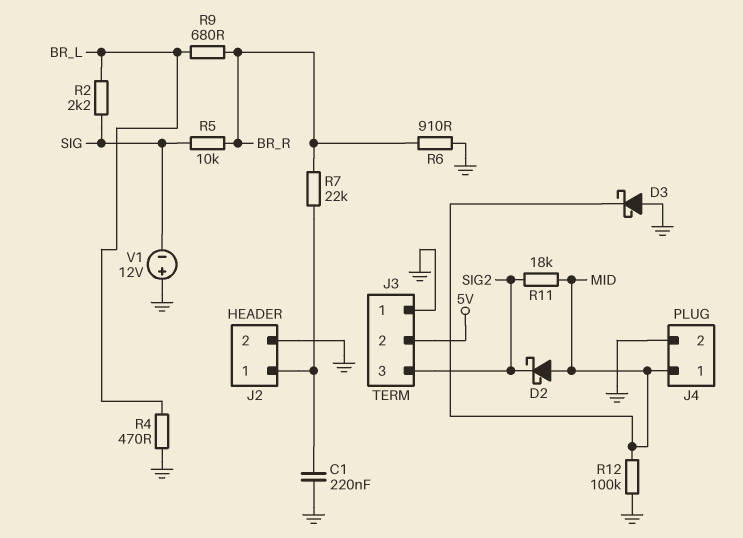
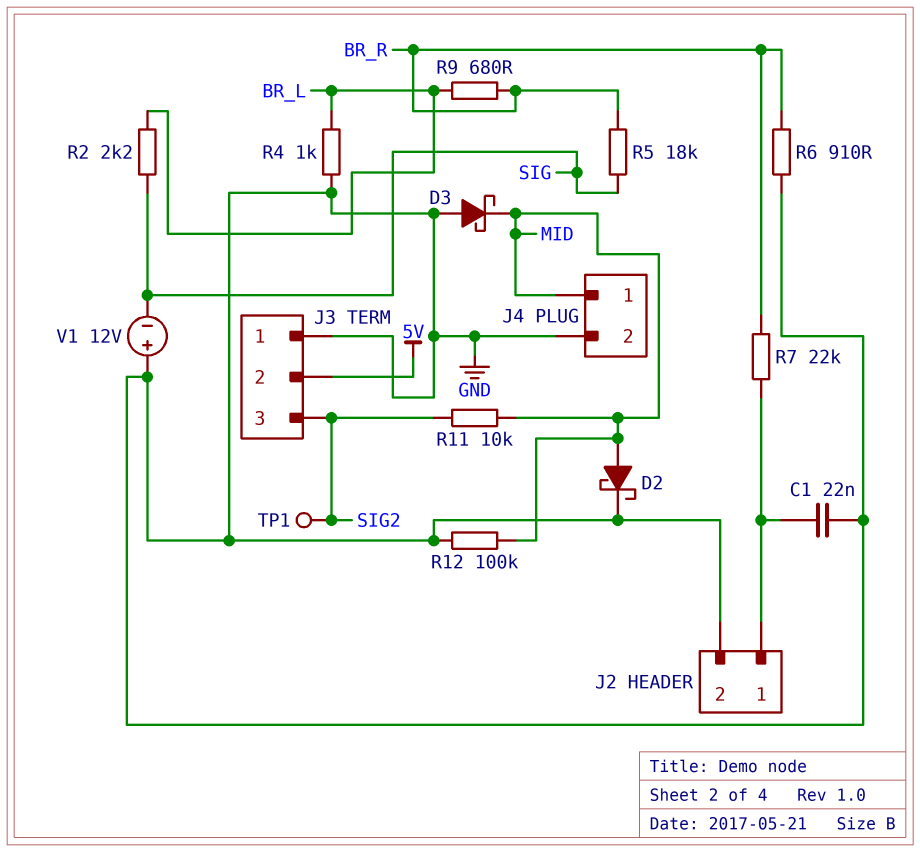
C1: 220nF (GND, J2/1) -> 22nF (GND, J2/1)
D2: schottky (A MID, K SIG2) -> schottky (A MID, K GND)
R4: 470 (BR_L, GND) -> 1k (BR_L, GND)
R5: 10k (BR_R, SIG) -> 18k (BR_R, SIG)
R11: 18k (MID, SIG2) -> 10k (MID, SIG2)
TP1: none -> test point (SIG2)

